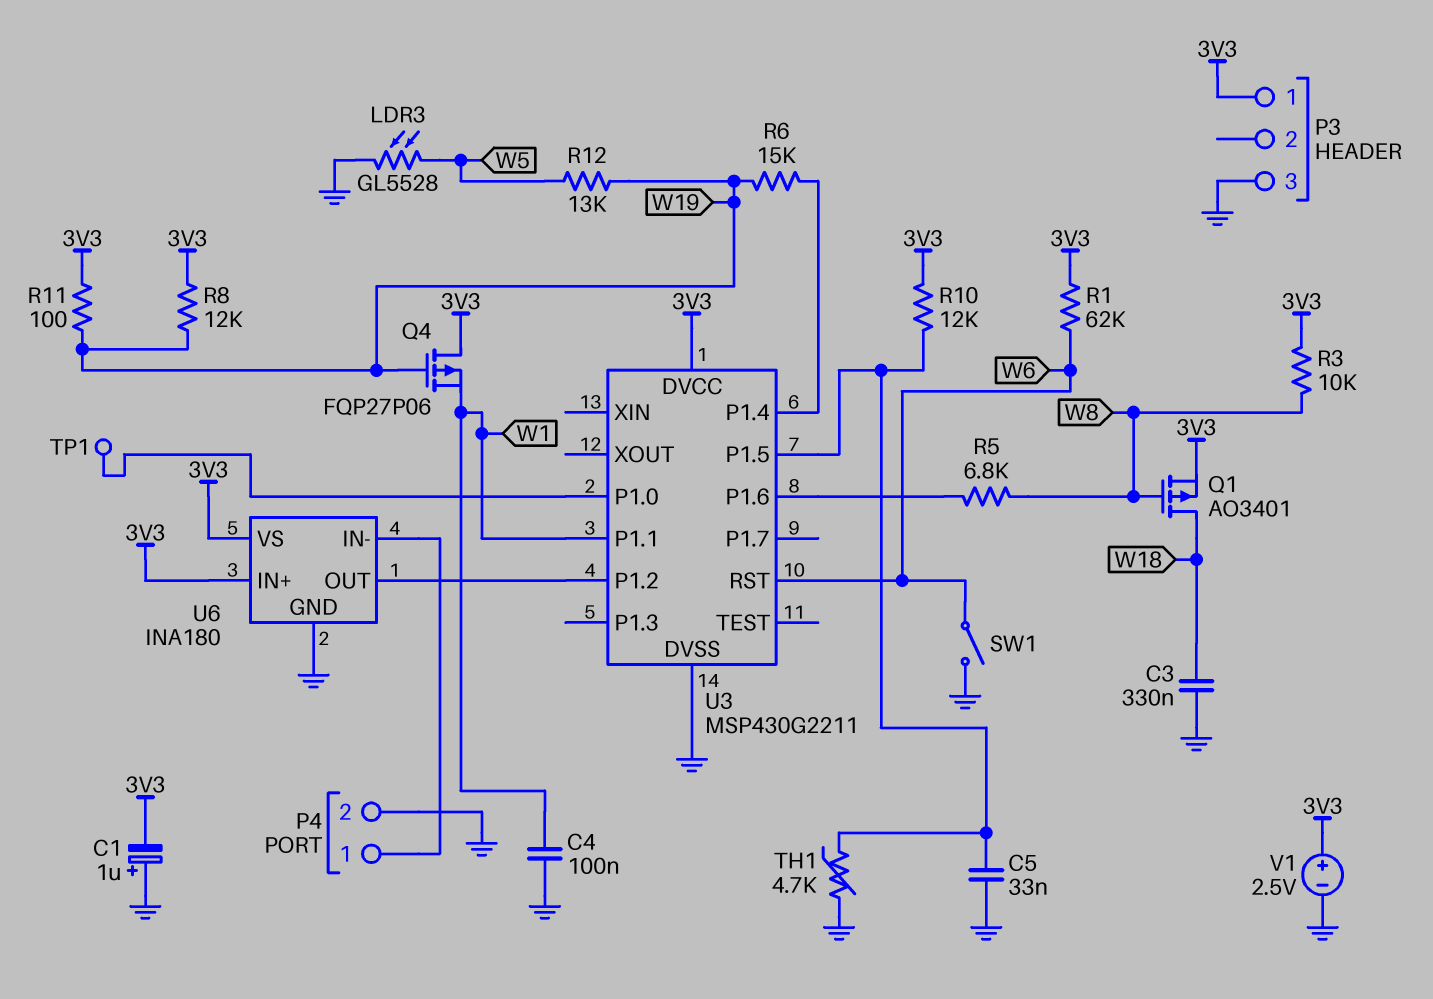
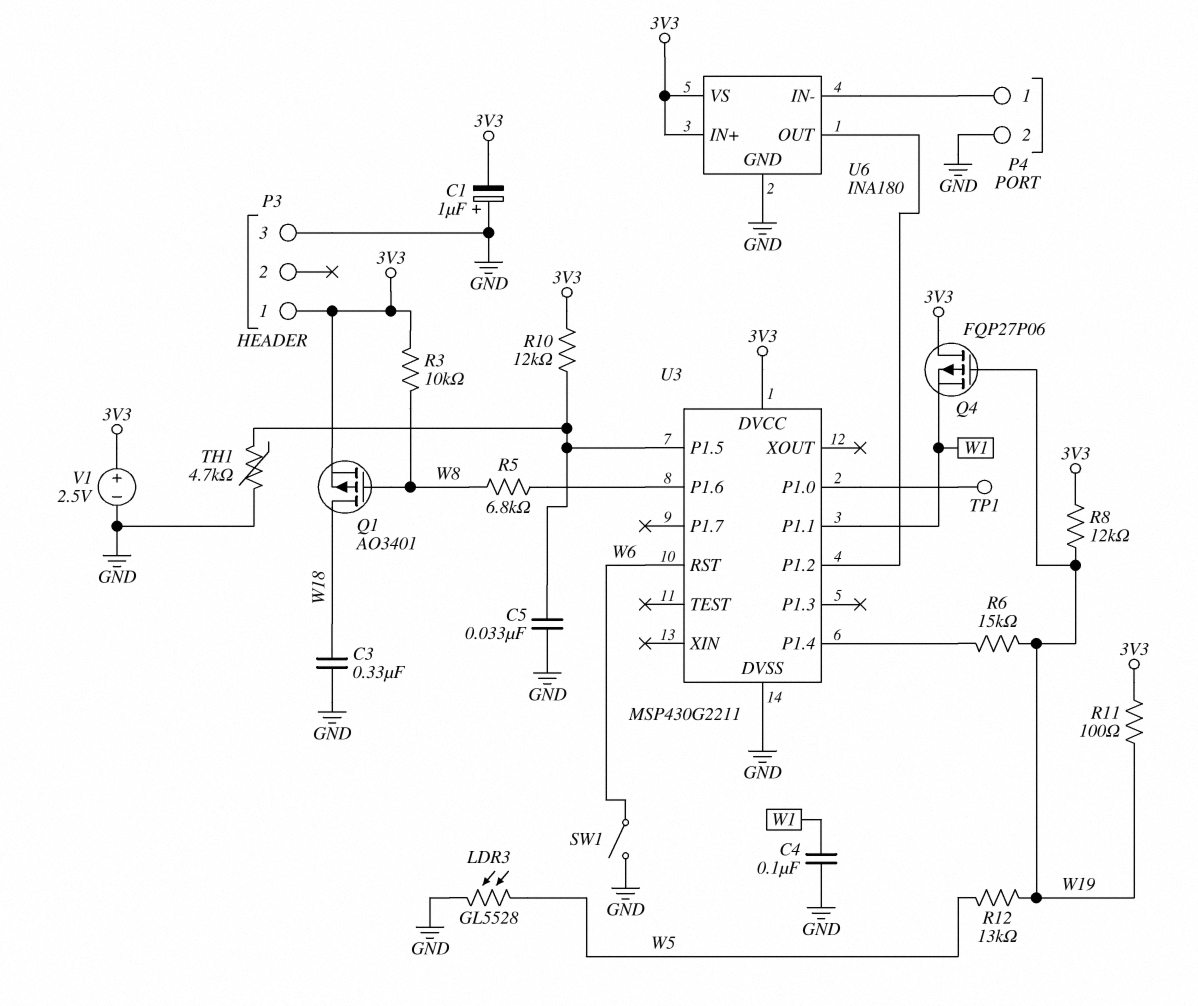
R1: 62k (3V3, W6) -> none

